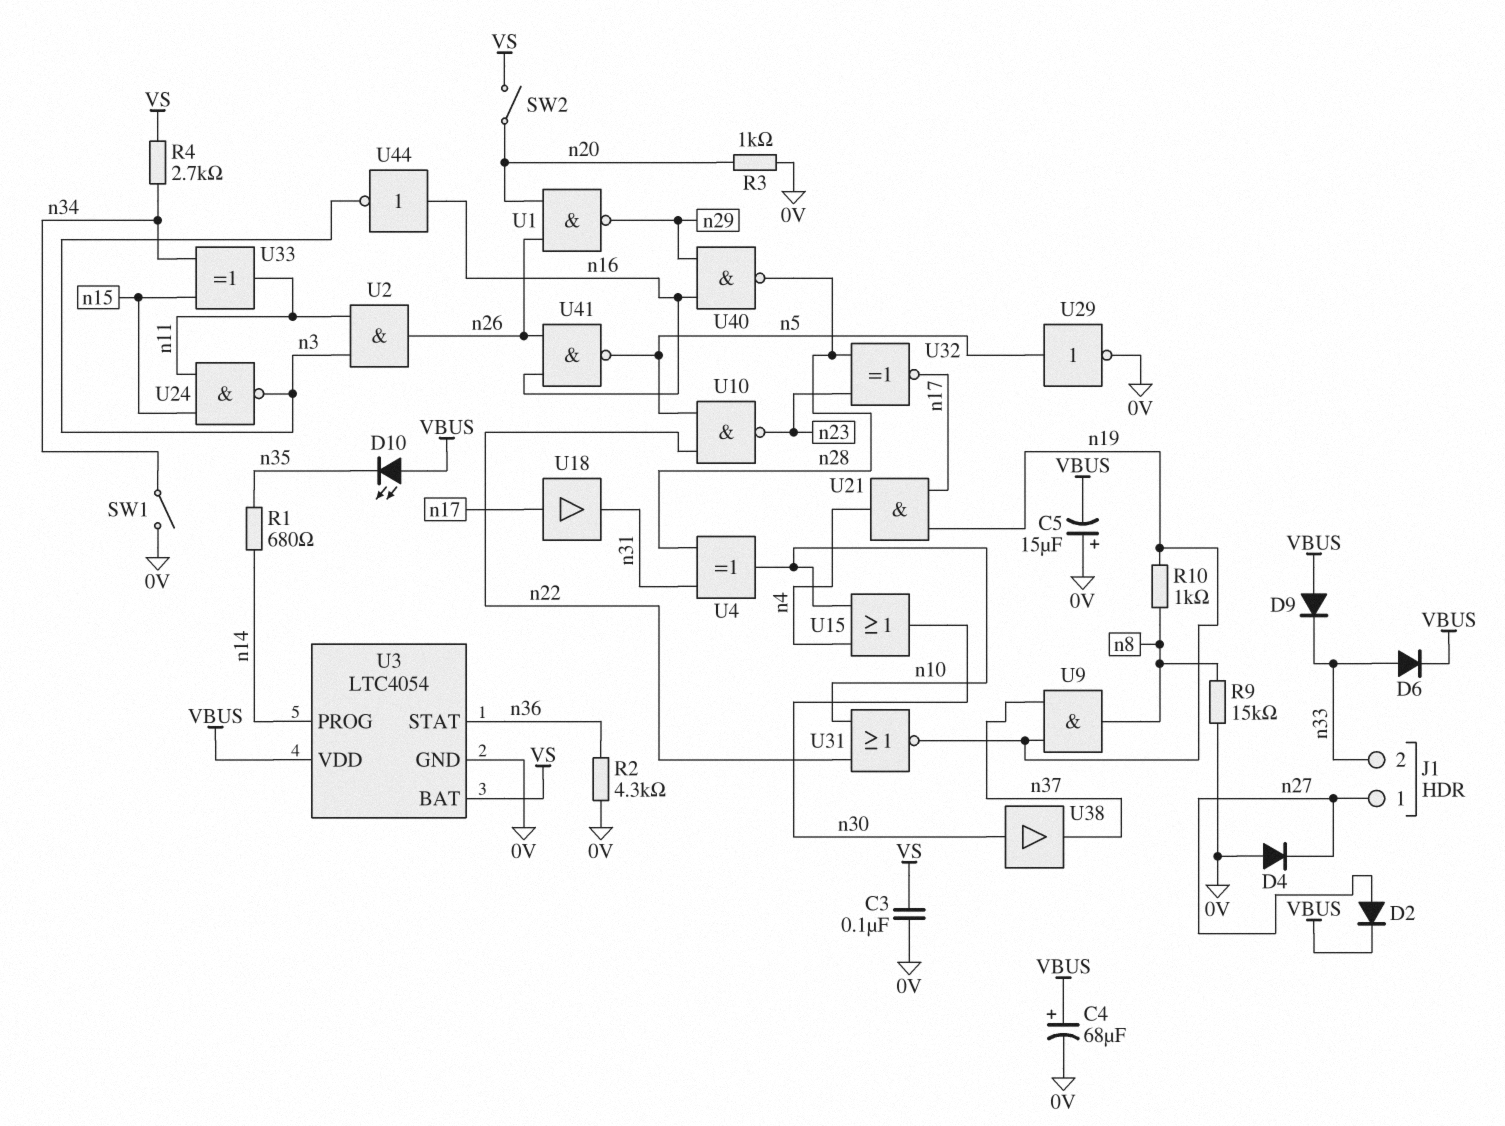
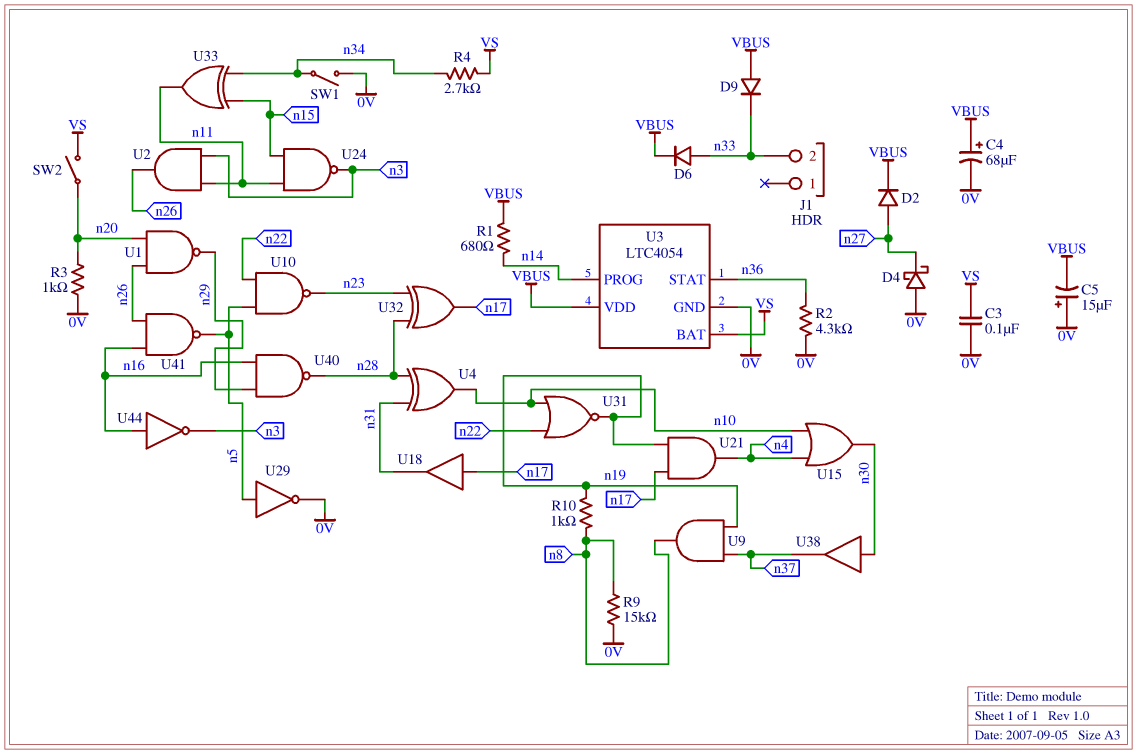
D4: diode (A 0V, K n27) -> schottky (A 0V, K n27)
D10: LED (A VBUS, K n35) -> none
J1 pin 1: n27 -> none
R1: 680 (n14, n35) -> 680 (VBUS, n14)
U32: XNOR (in n23, in n28, out n17) -> XOR (in n23, in n28, out n17)

